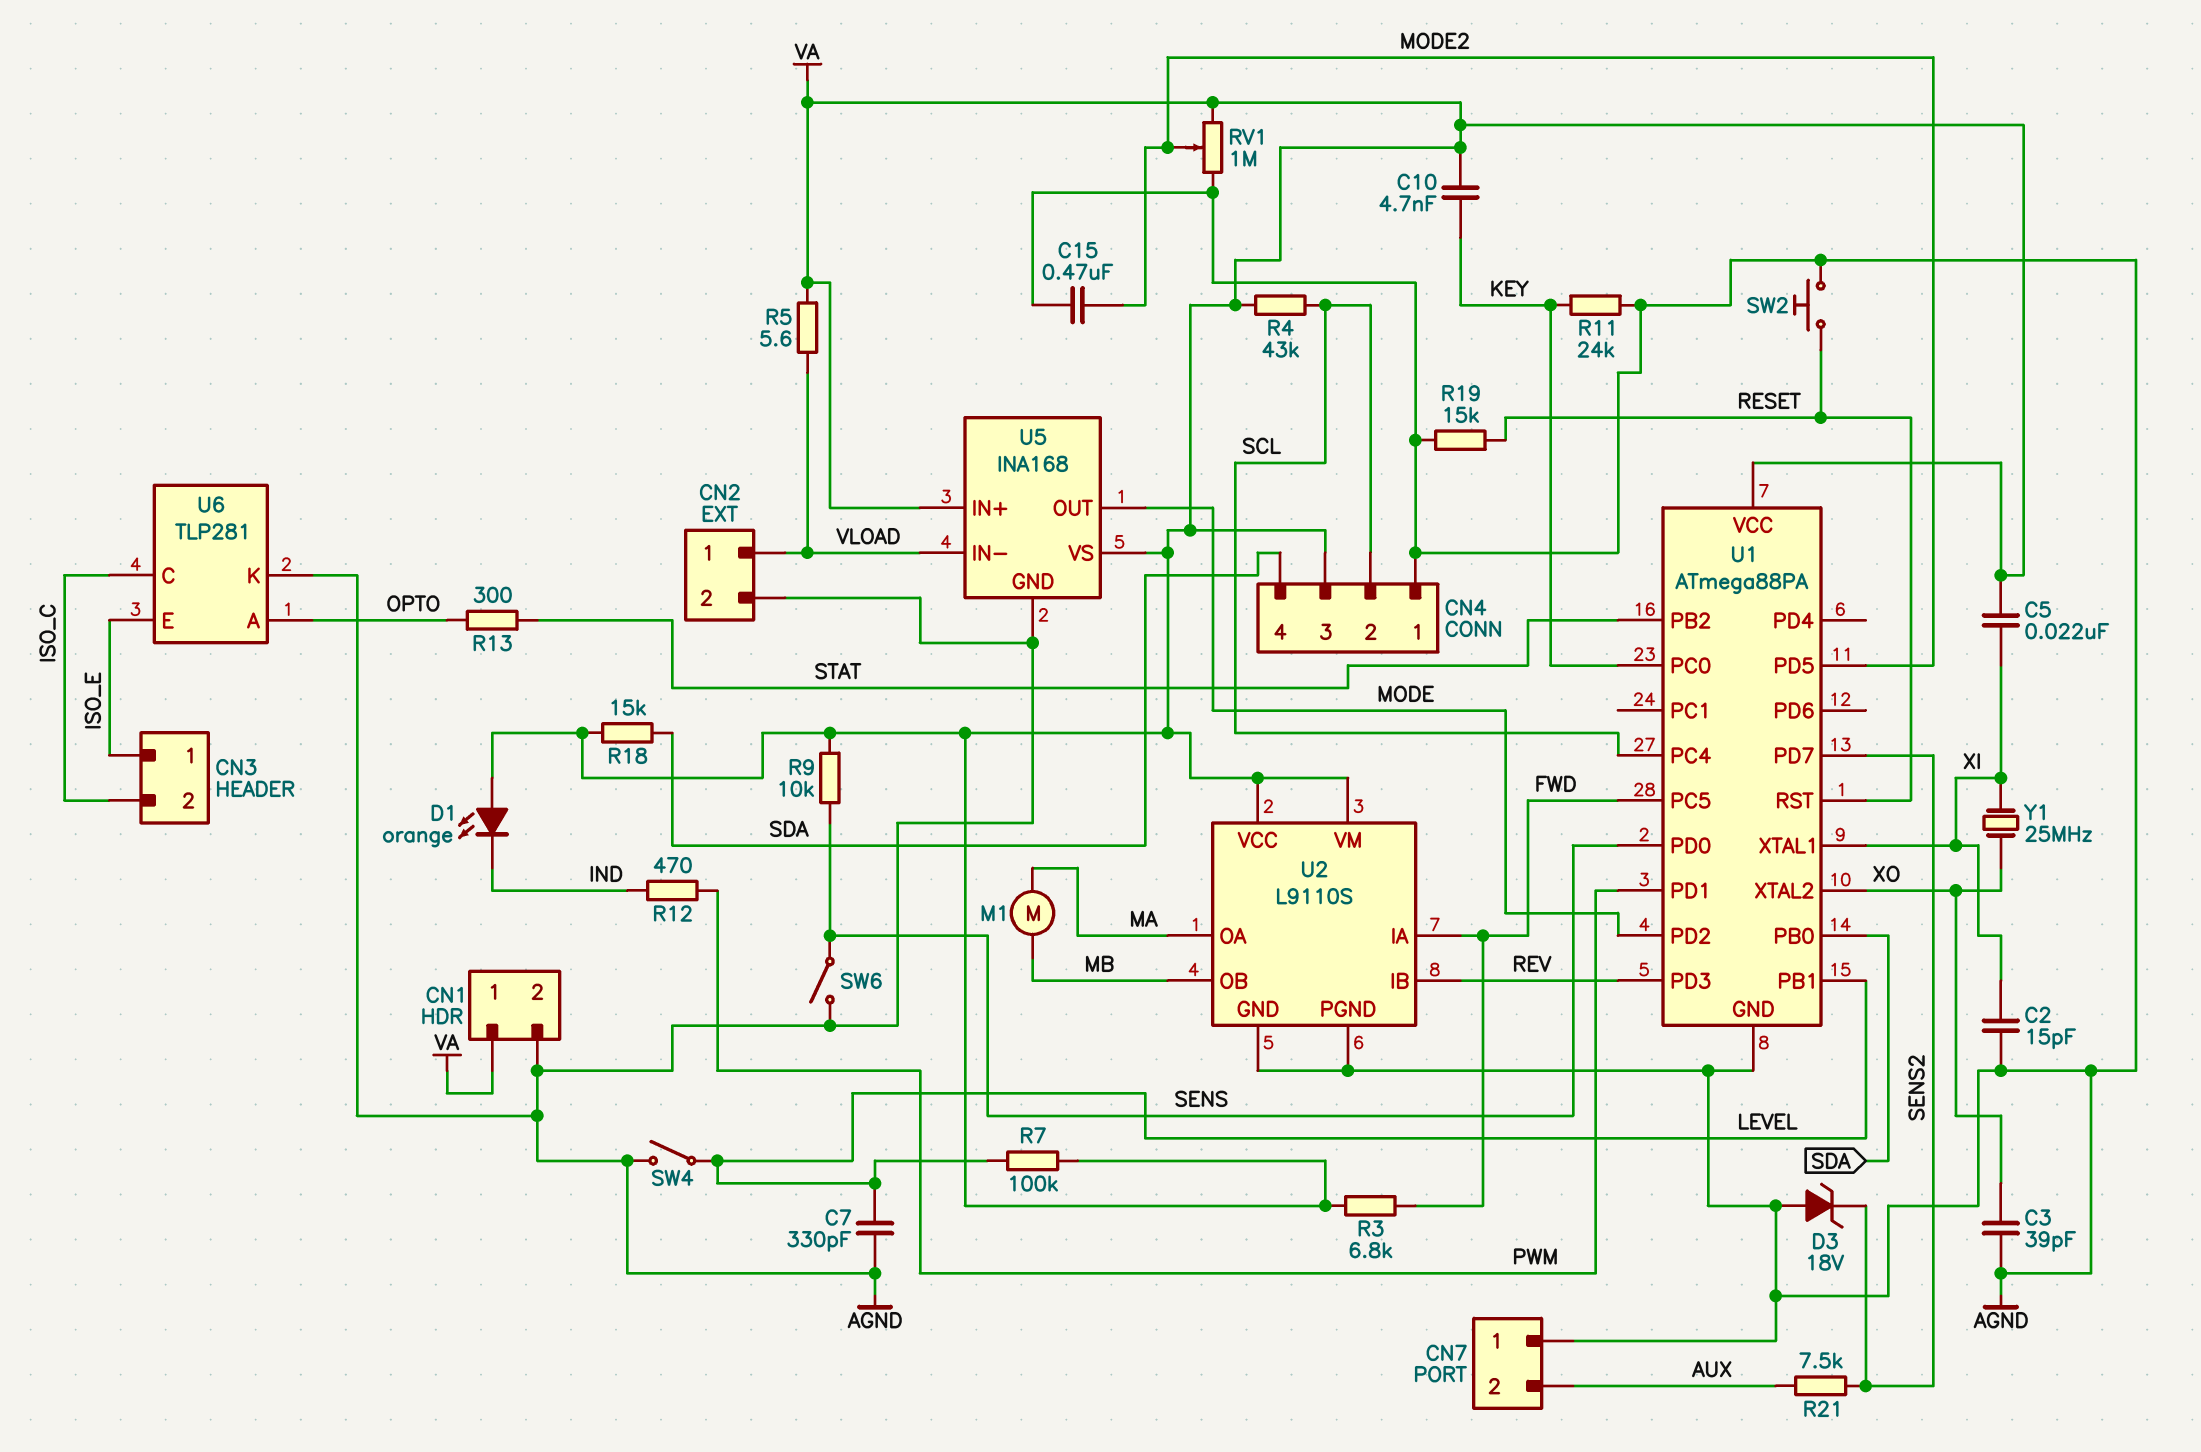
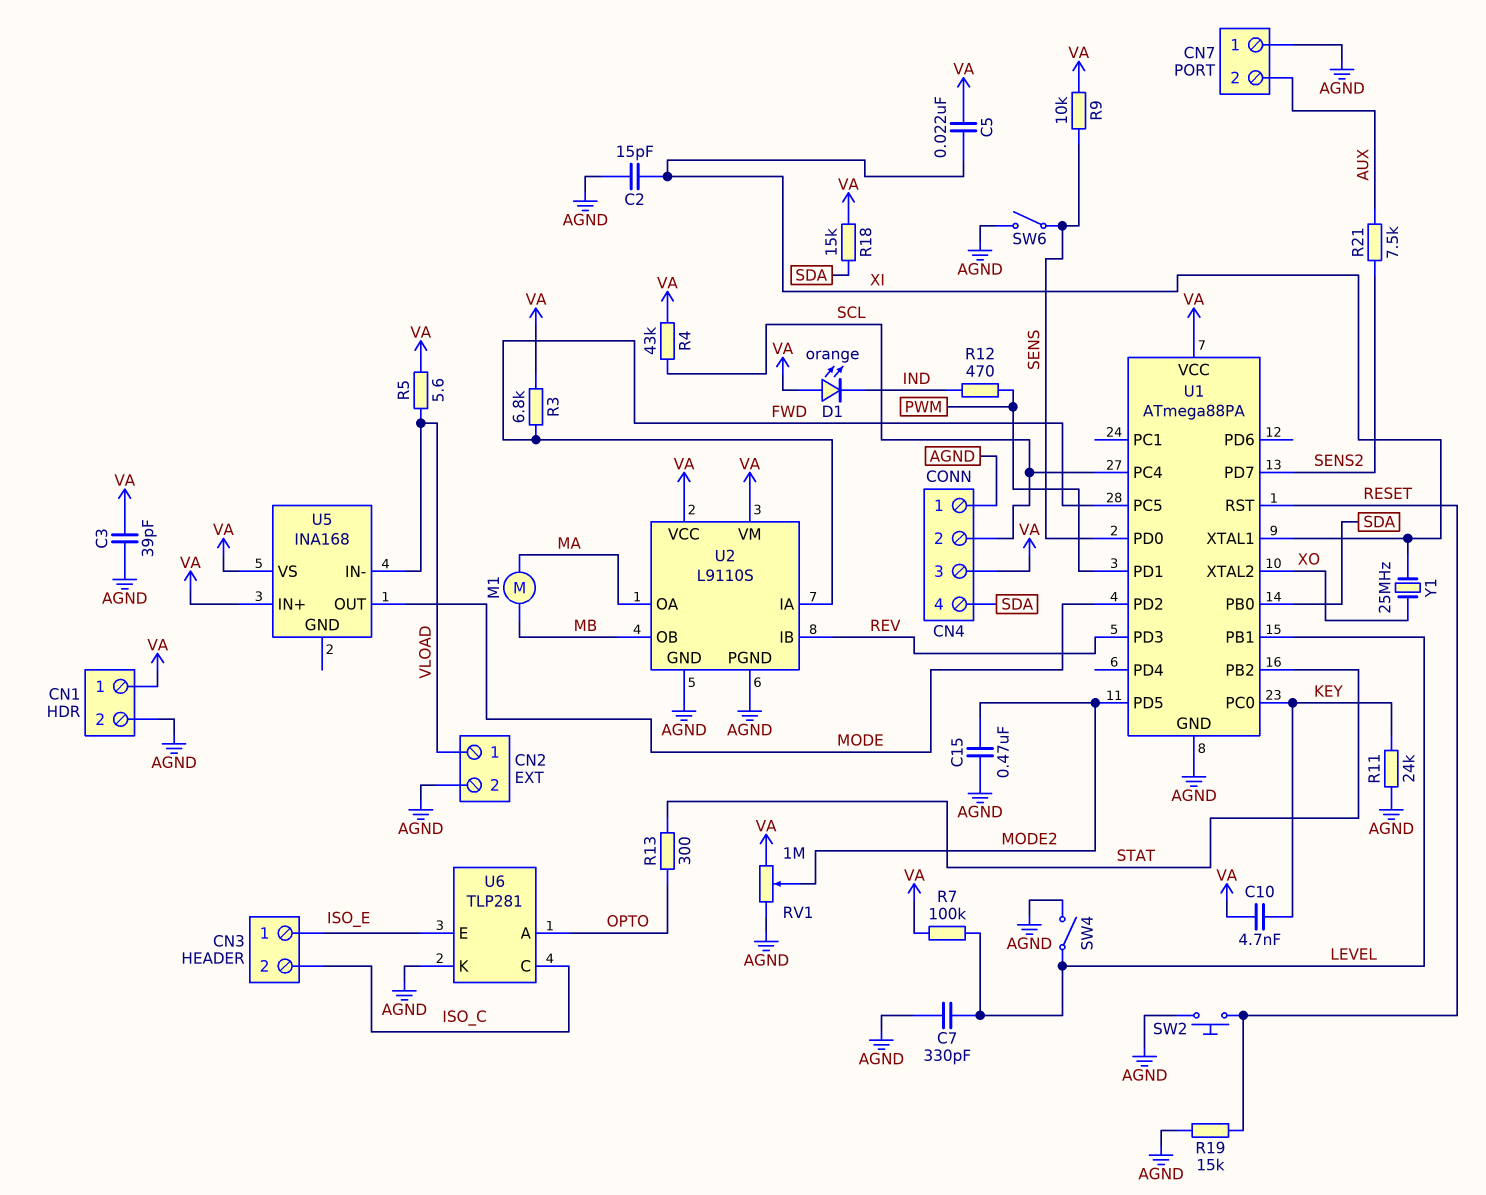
C3: 39pF (AGND, XO) -> 39pF (AGND, VA)
D3: zener 18V (A AGND, K SENS2) -> none
U5 pin GND: AGND -> none

